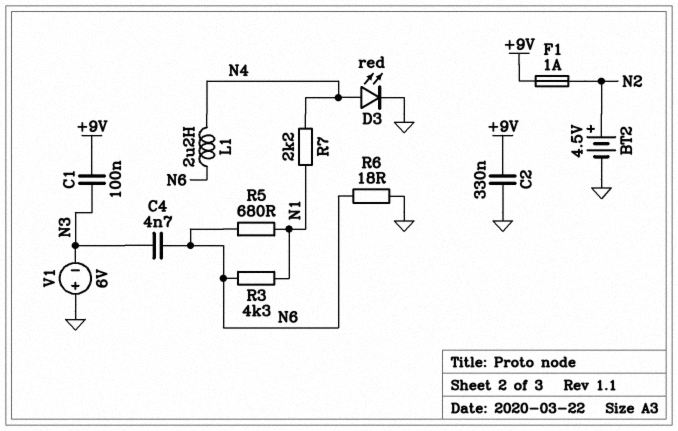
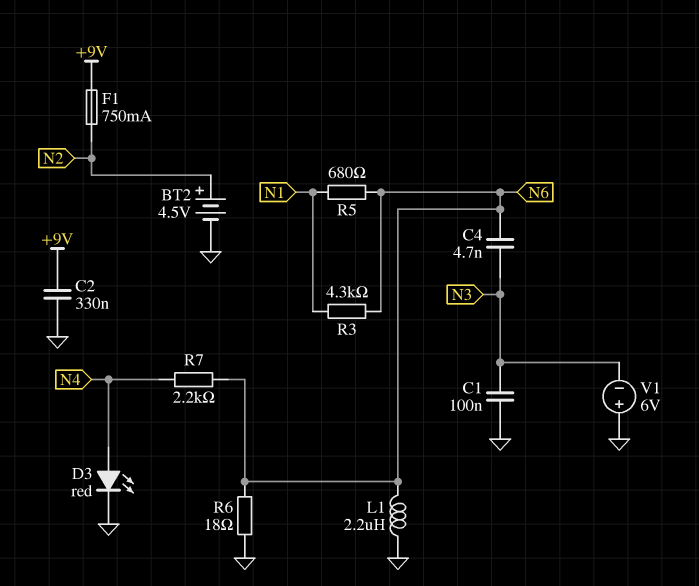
C1: 100nF (+9V, N3) -> 100nF (GND, N3)
F1: 1A (+9V, N2) -> 750mA (+9V, N2)
L1: 2.2uH (N4, N6) -> 2.2uH (GND, N6)
R7: 2.2k (N1, N4) -> 2.2k (N4, N6)

